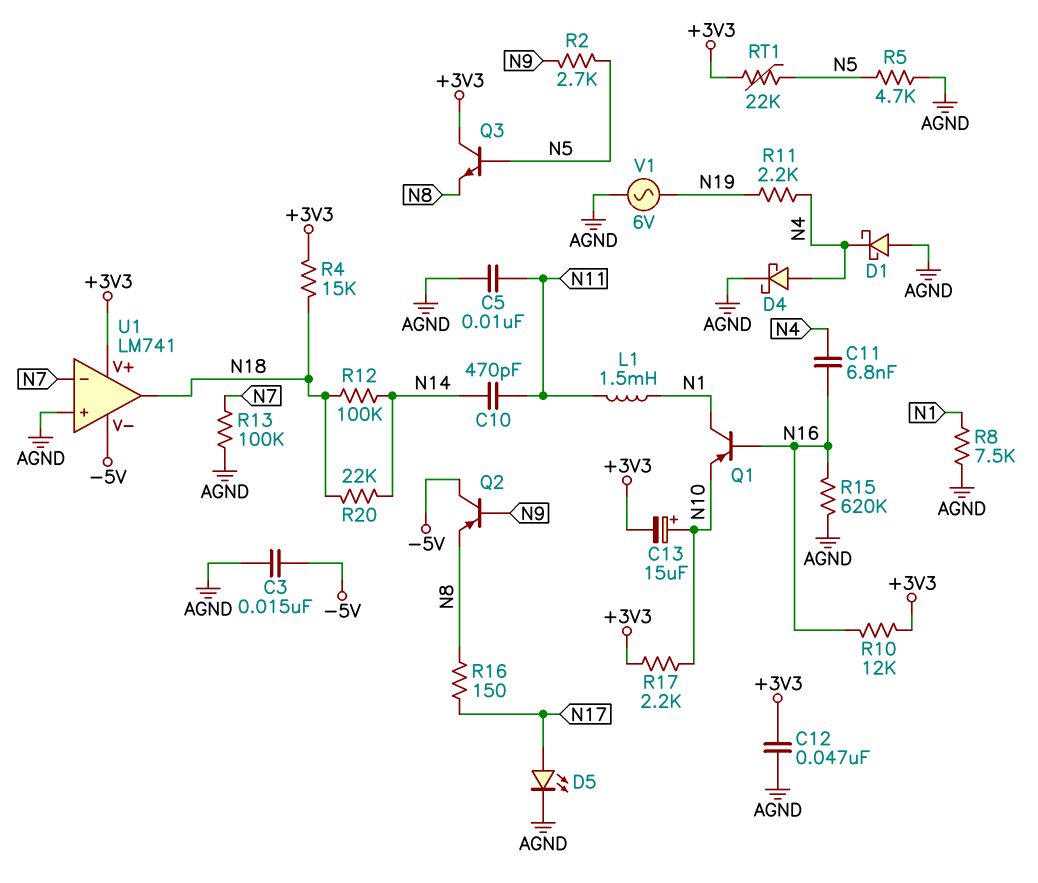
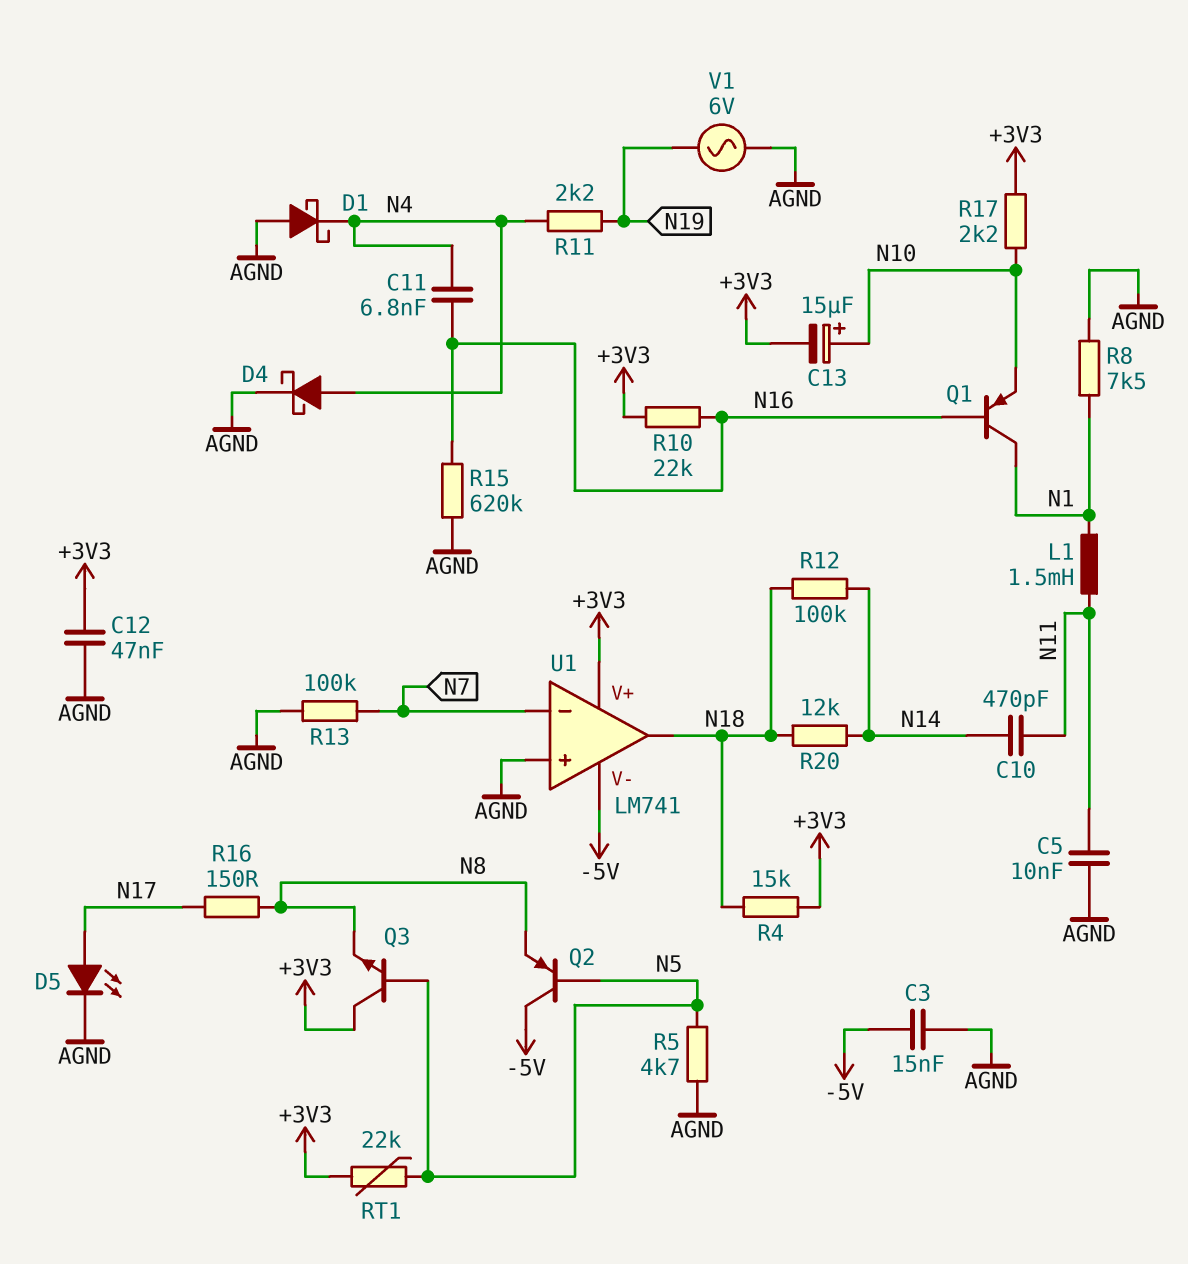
Q2: PNP (B N9, C -5V, E N8) -> PNP (B N5, C -5V, E N8)
R2: 2.7k (N5, N9) -> none
R10: 12k (+3V3, N16) -> 22k (+3V3, N16)
R20: 22k (N14, N18) -> 12k (N14, N18)

